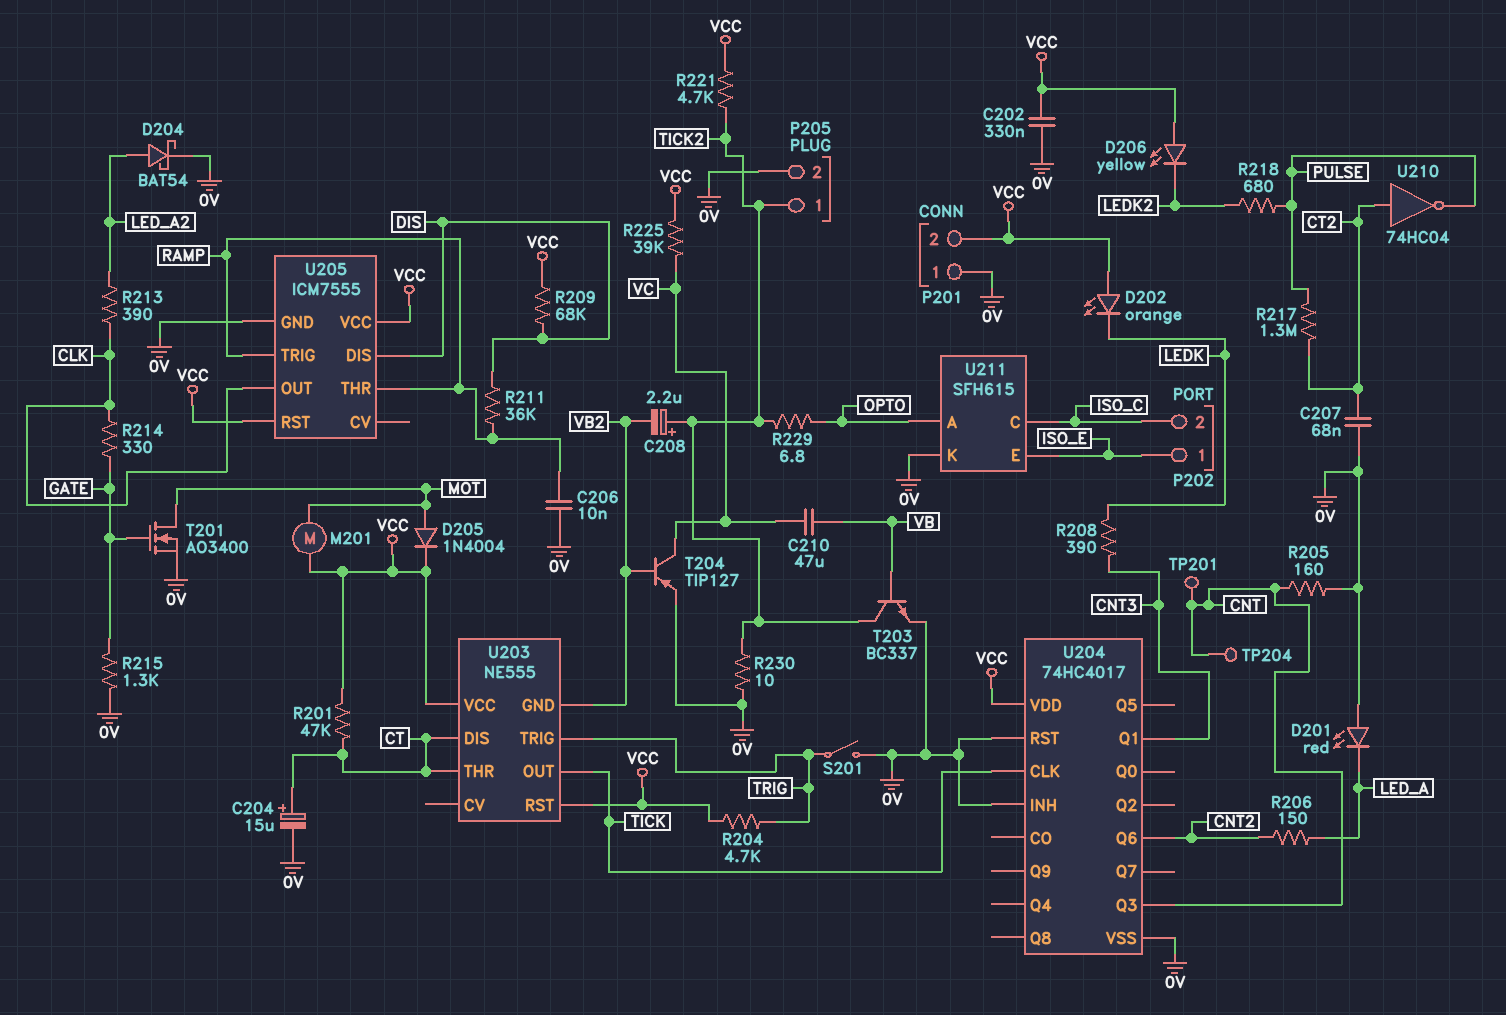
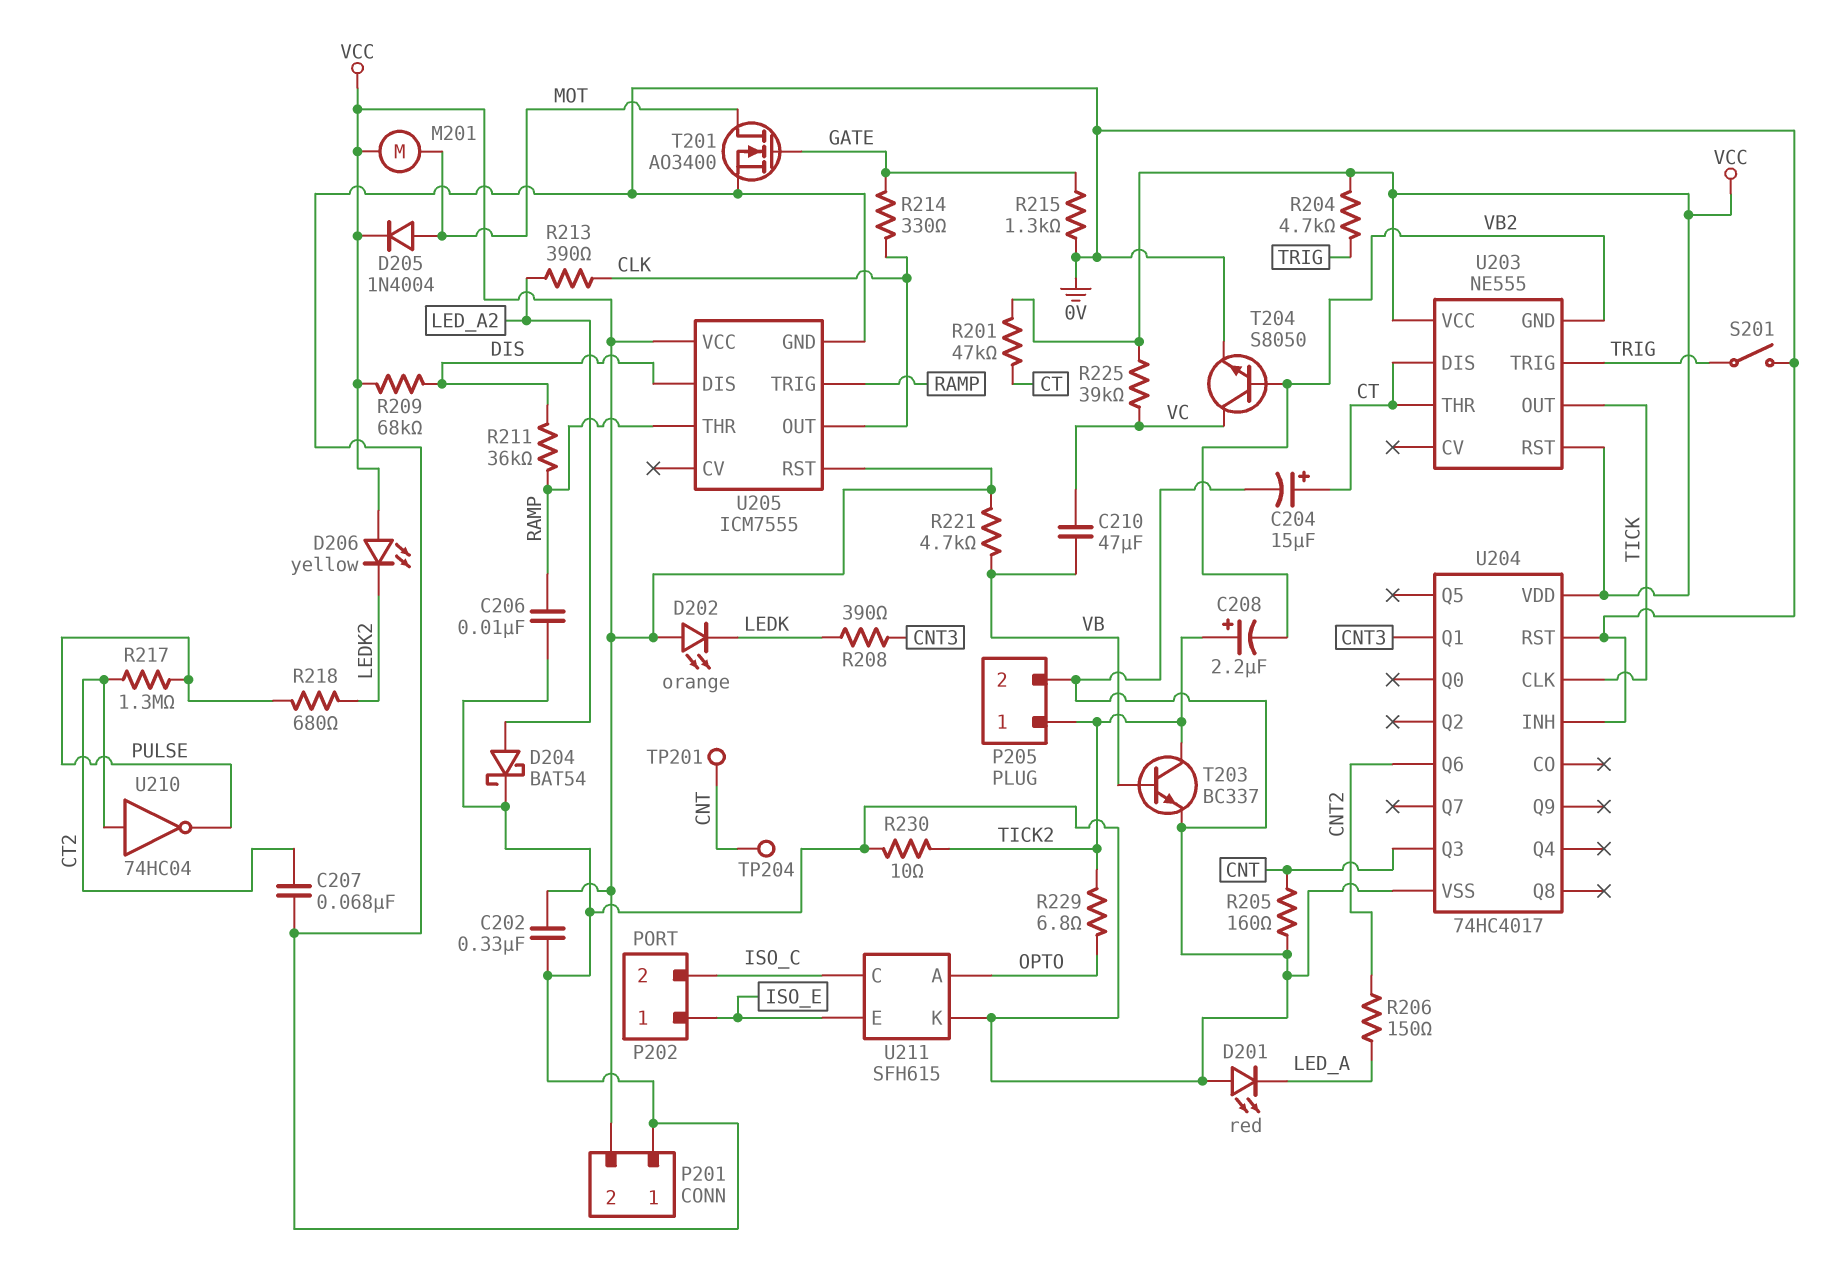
R221: 4.7k (TICK2, VCC) -> 4.7k (VB, VCC)
T204: PNP TIP127 (B VB2, C VC, E 0V) -> NPN S8050 (B VB2, C VC, E 0V)

